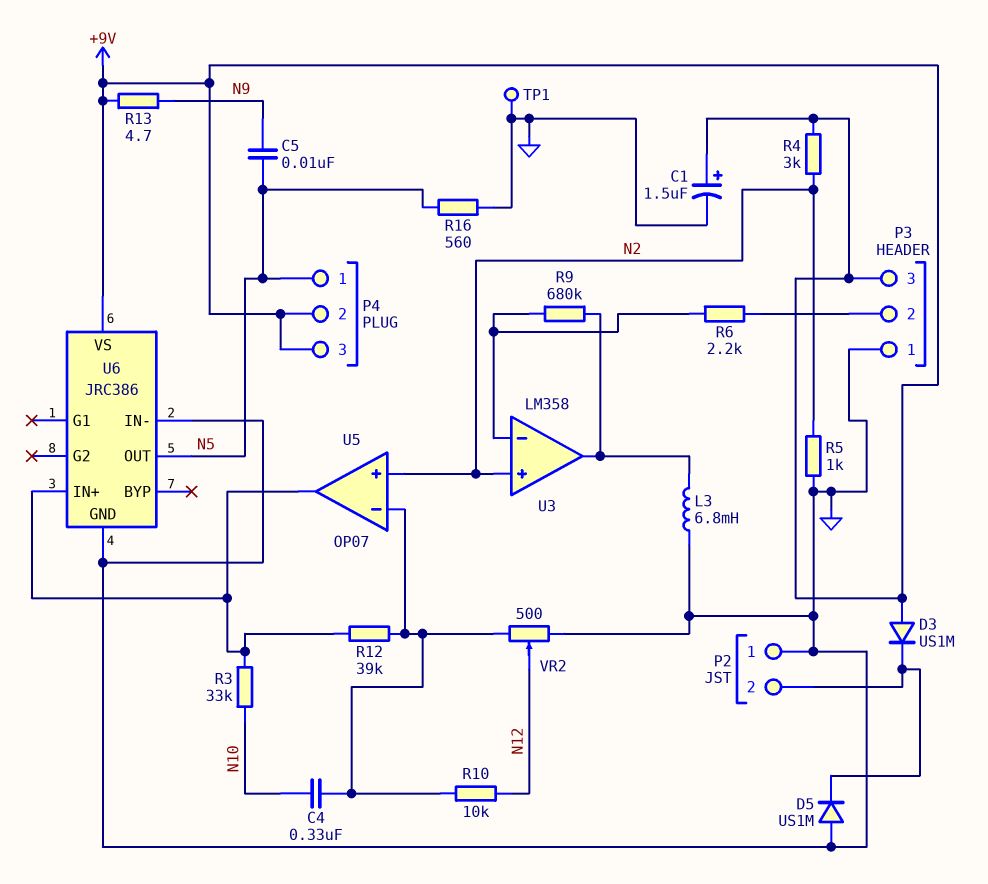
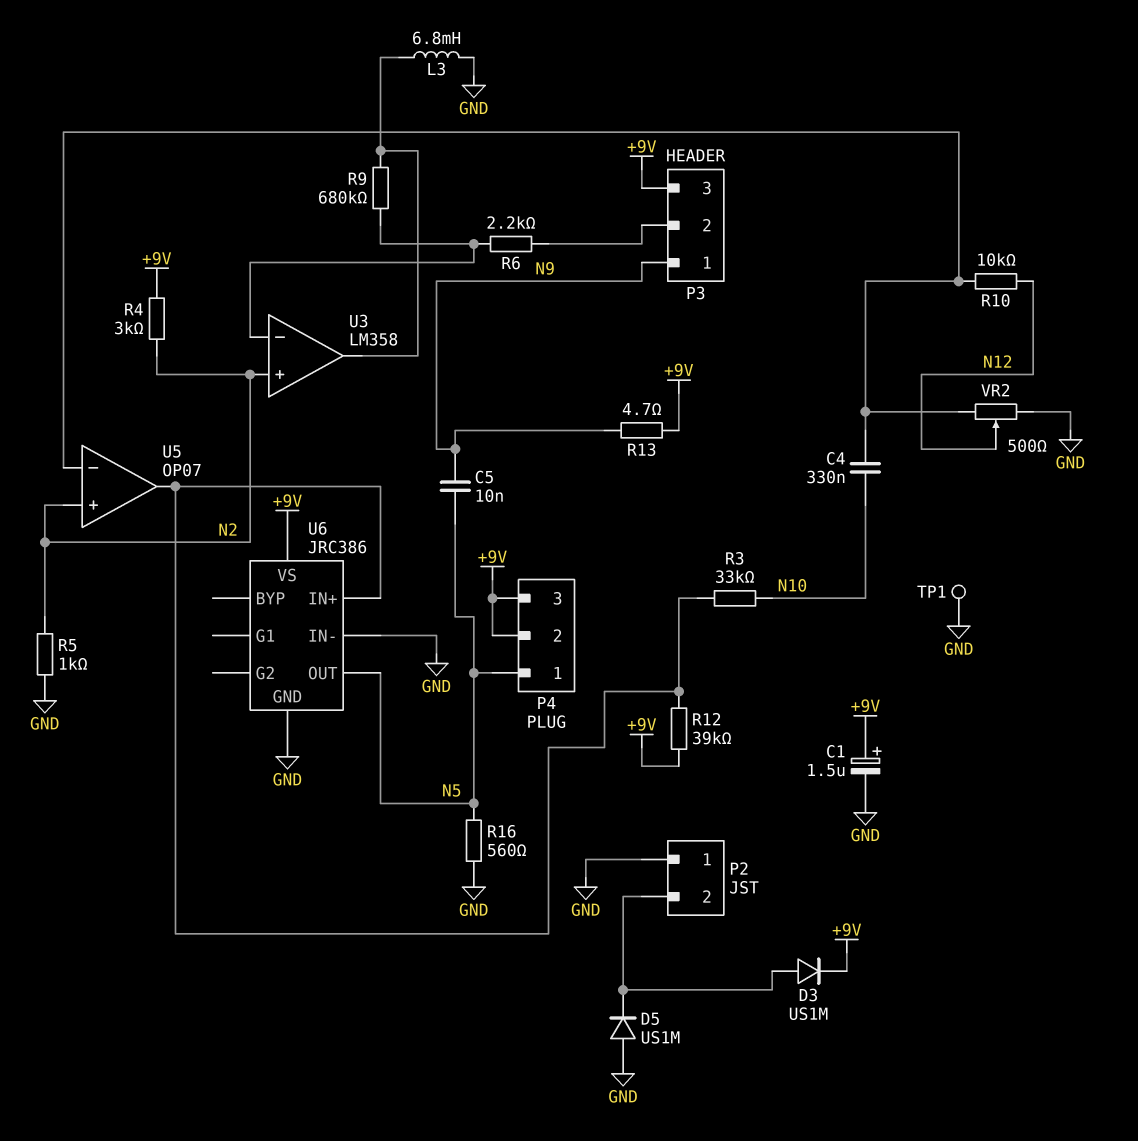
D3: diode US1M (A +9V, K P2/2) -> diode US1M (A P2/2, K +9V)
P3 pin 1: GND -> N9
R12: 39k (U5/in-, U5/out) -> 39k (+9V, U5/out)

